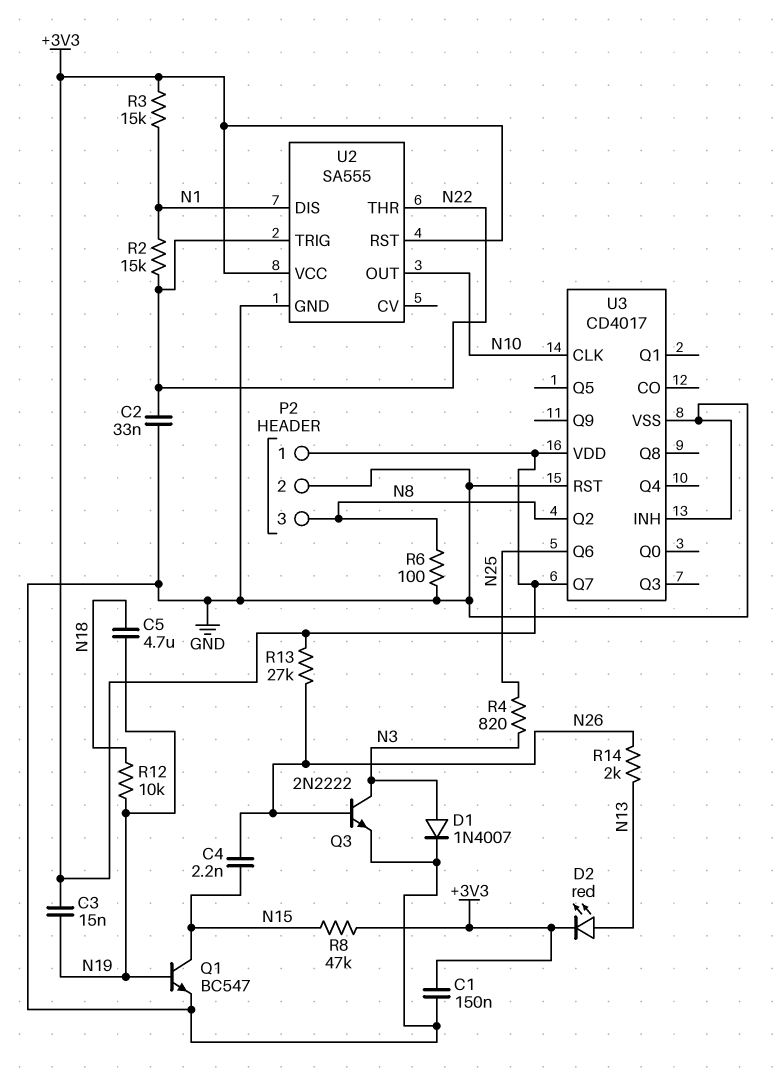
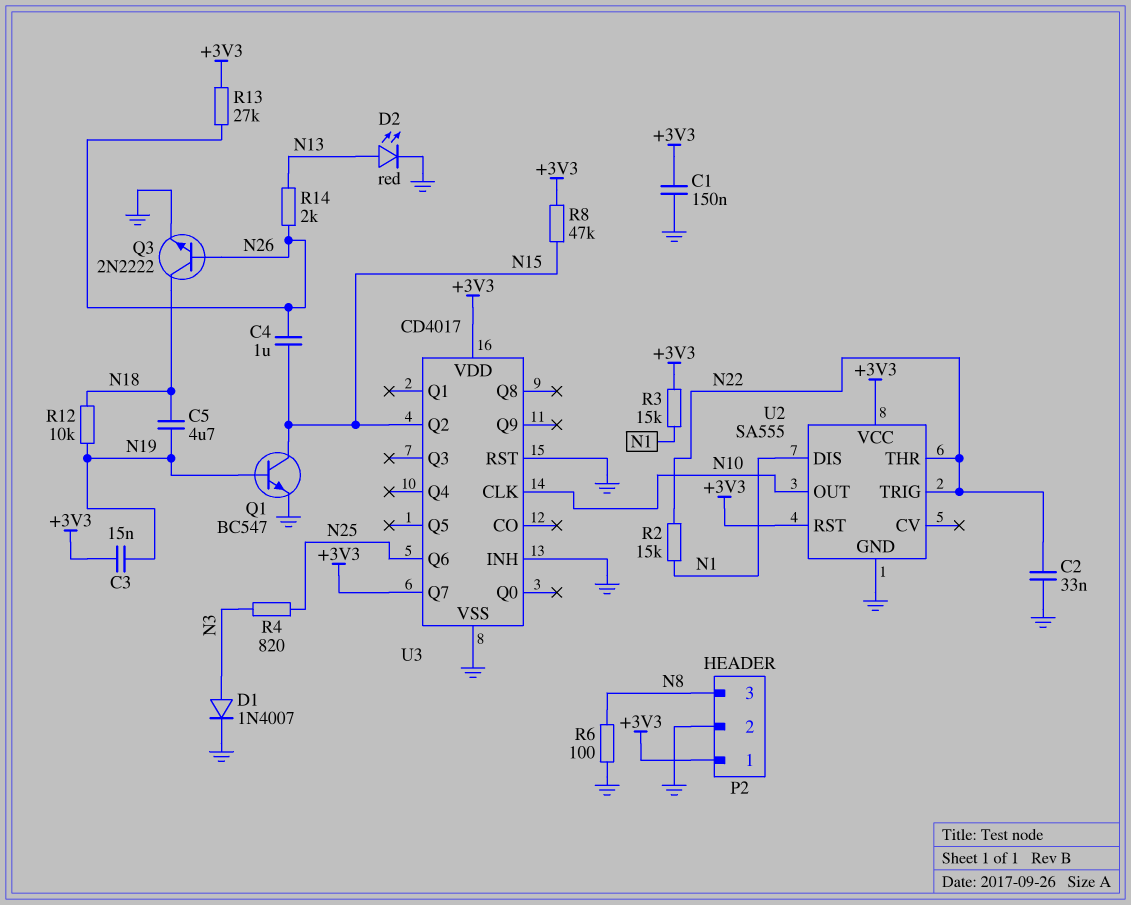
C4: 2.2nF (N15, N26) -> 1uF (N15, N26)
D2: LED red (A N13, K +3V3) -> LED red (A N13, K GND)
Q3: NPN 2N2222 (B N26, C N3, E GND) -> NPN 2N2222 (B N26, C N18, E GND)
U3 pin Q2: N8 -> N15

